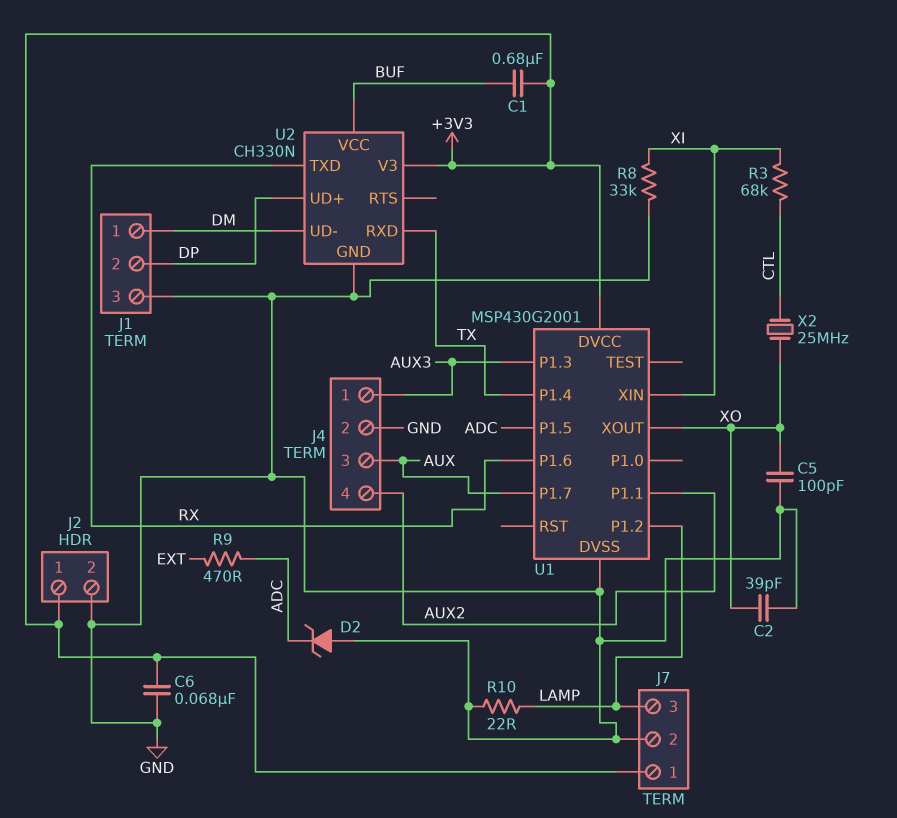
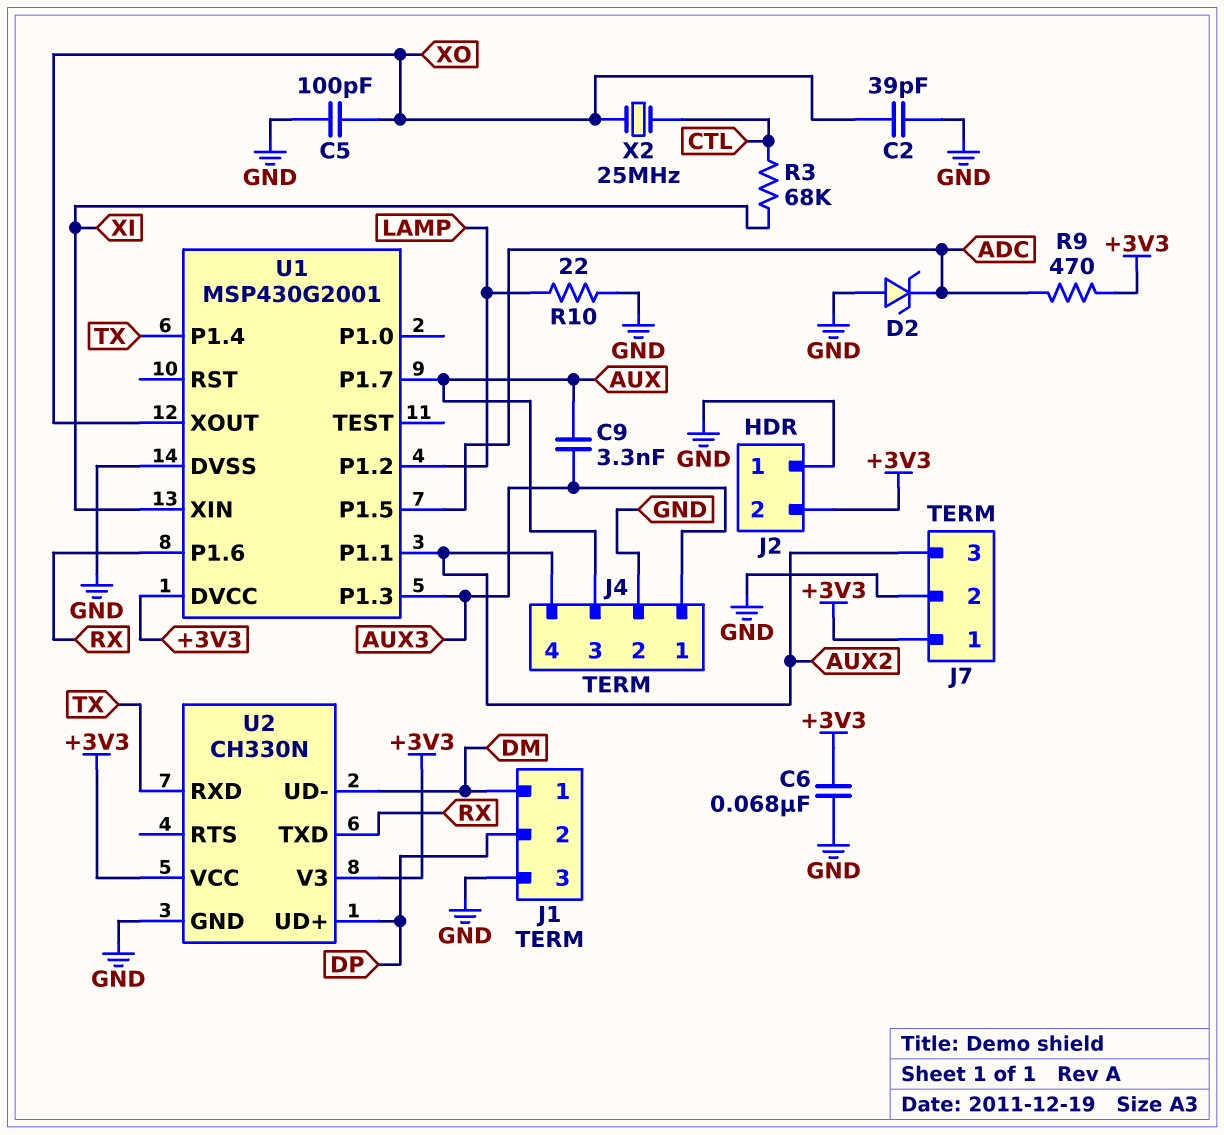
C1: 680nF (+3V3, BUF) -> none
C9: none -> 3.3nF (AUX, AUX3)
J2 pin 1: +3V3 -> GND
J2 pin 2: GND -> +3V3
J7 pin 3: LAMP -> AUX2
R8: 33k (GND, XI) -> none
R9: 470 (ADC, EXT) -> 470 (+3V3, ADC)
U2 pin VCC: BUF -> +3V3

